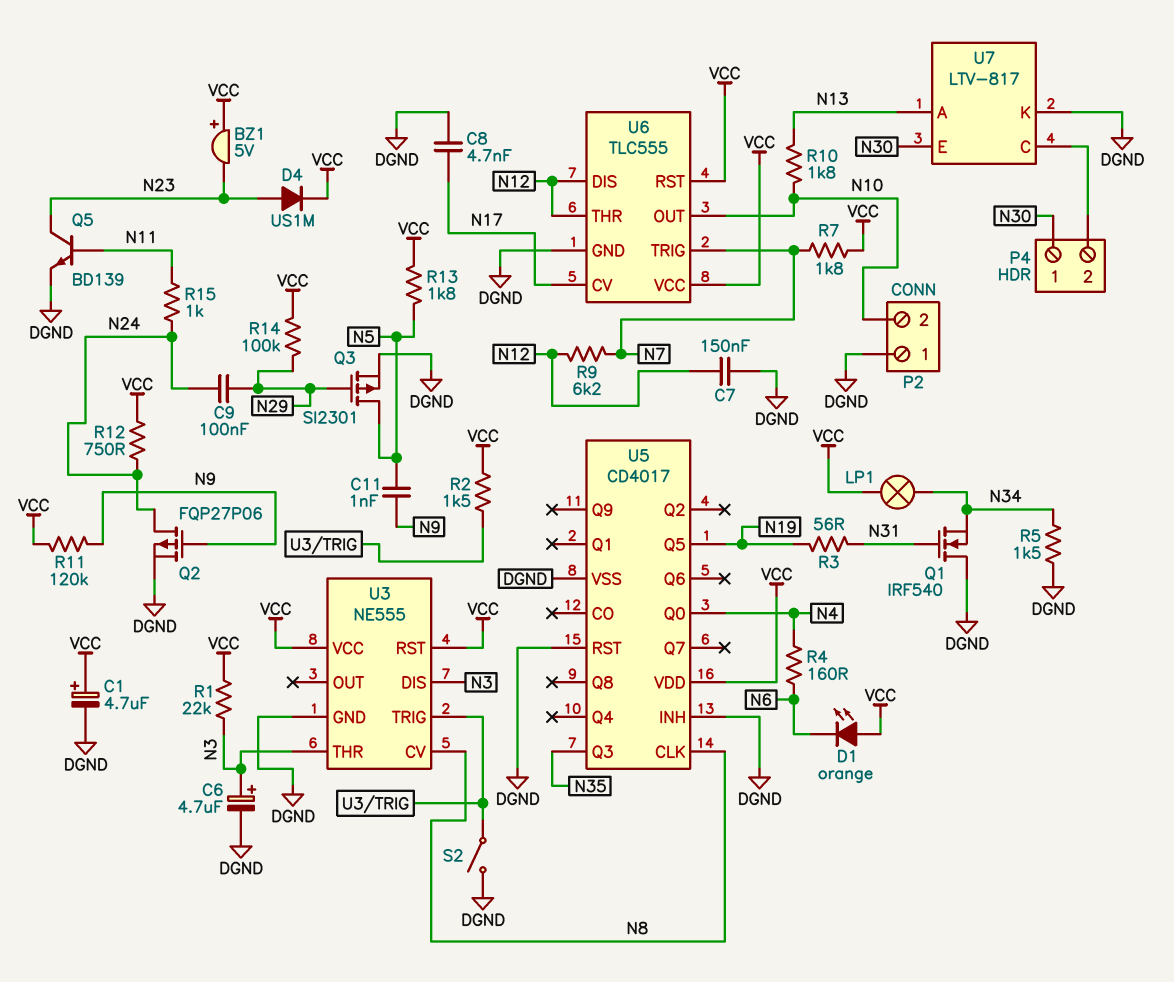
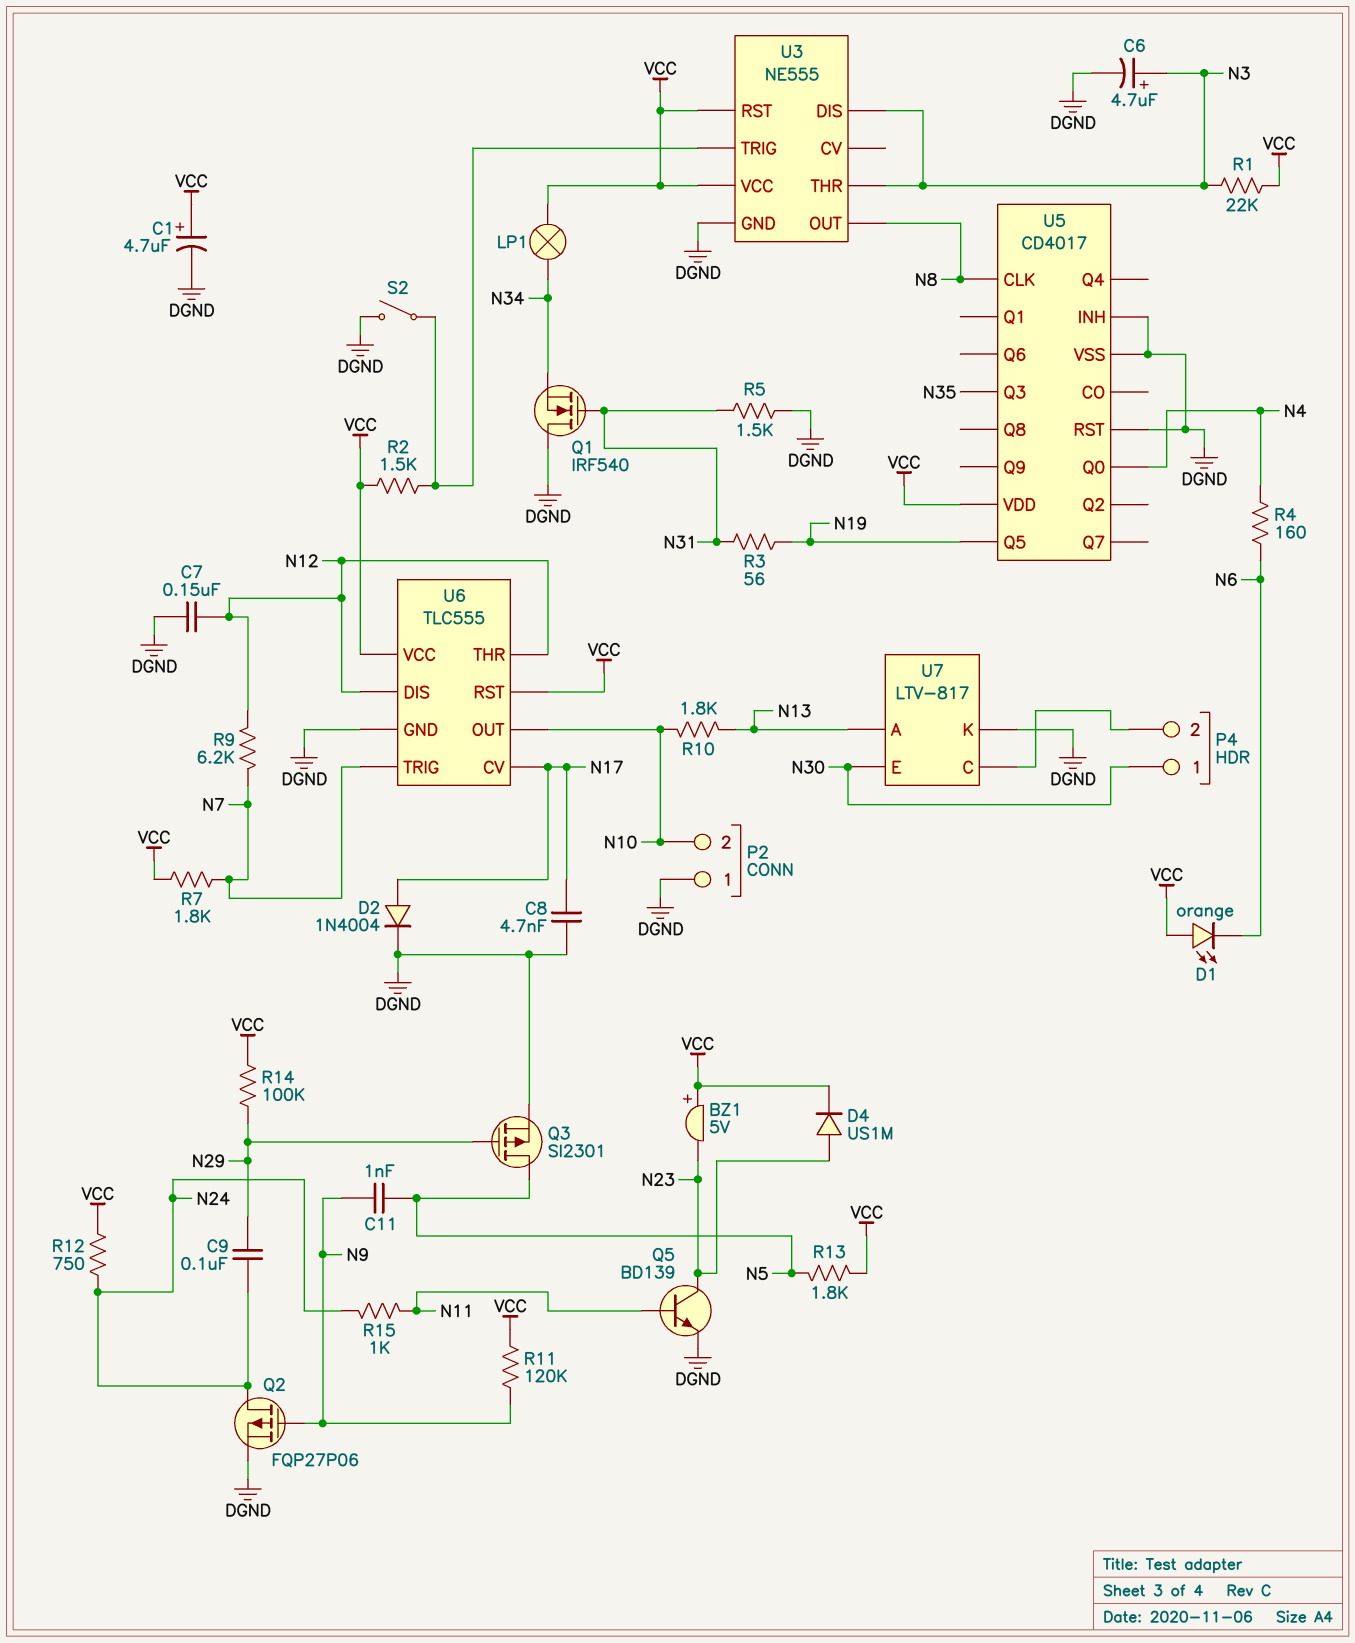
D2: none -> diode 1N4004 (A N17, K DGND)
R5: 1.5k (DGND, N34) -> 1.5k (DGND, N31)
U3 pin CV: N8 -> none
U3 pin OUT: none -> N8

